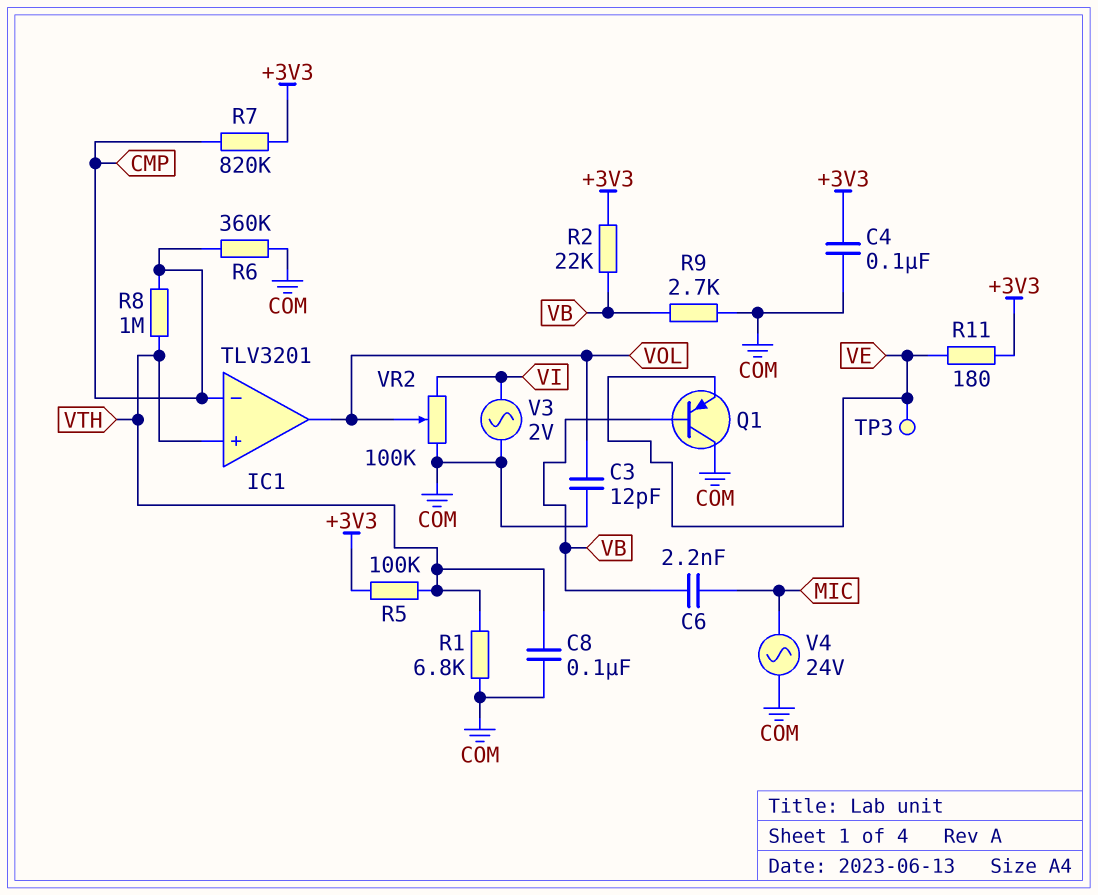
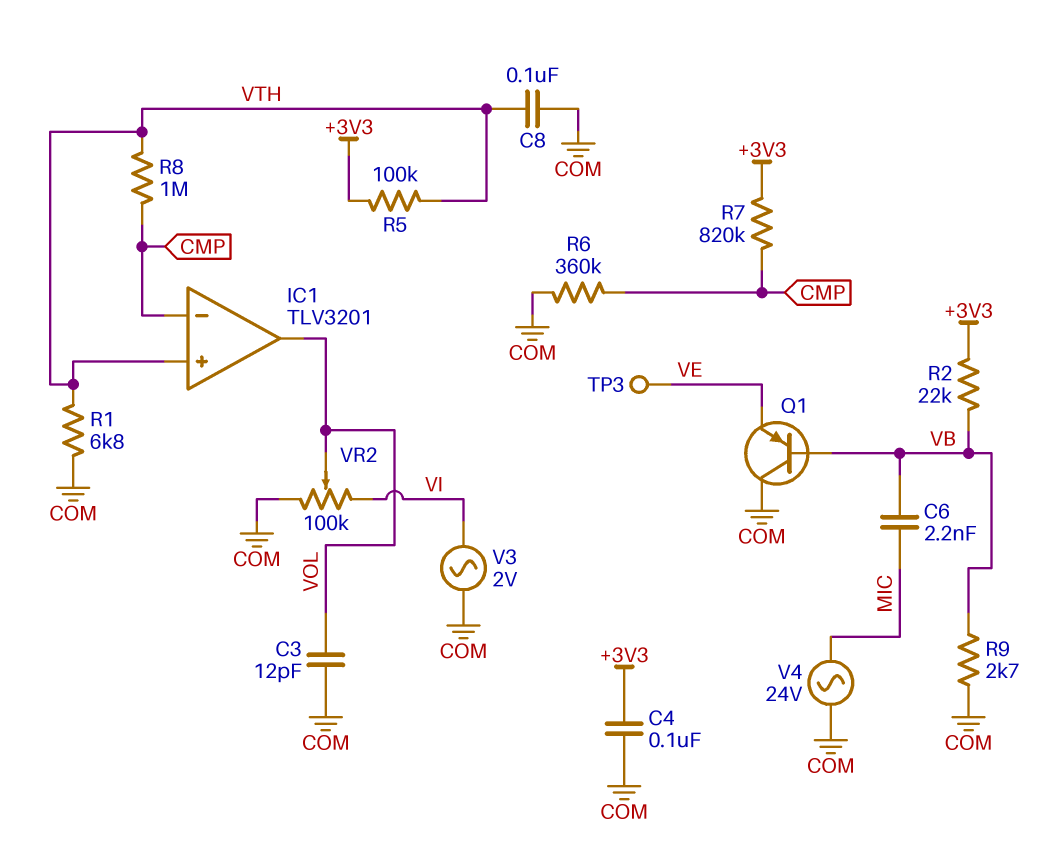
R11: 180 (+3V3, VE) -> none

